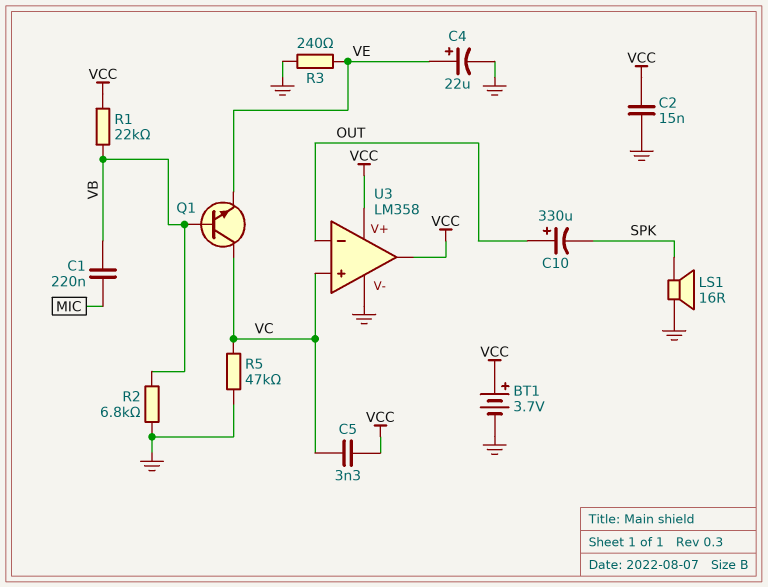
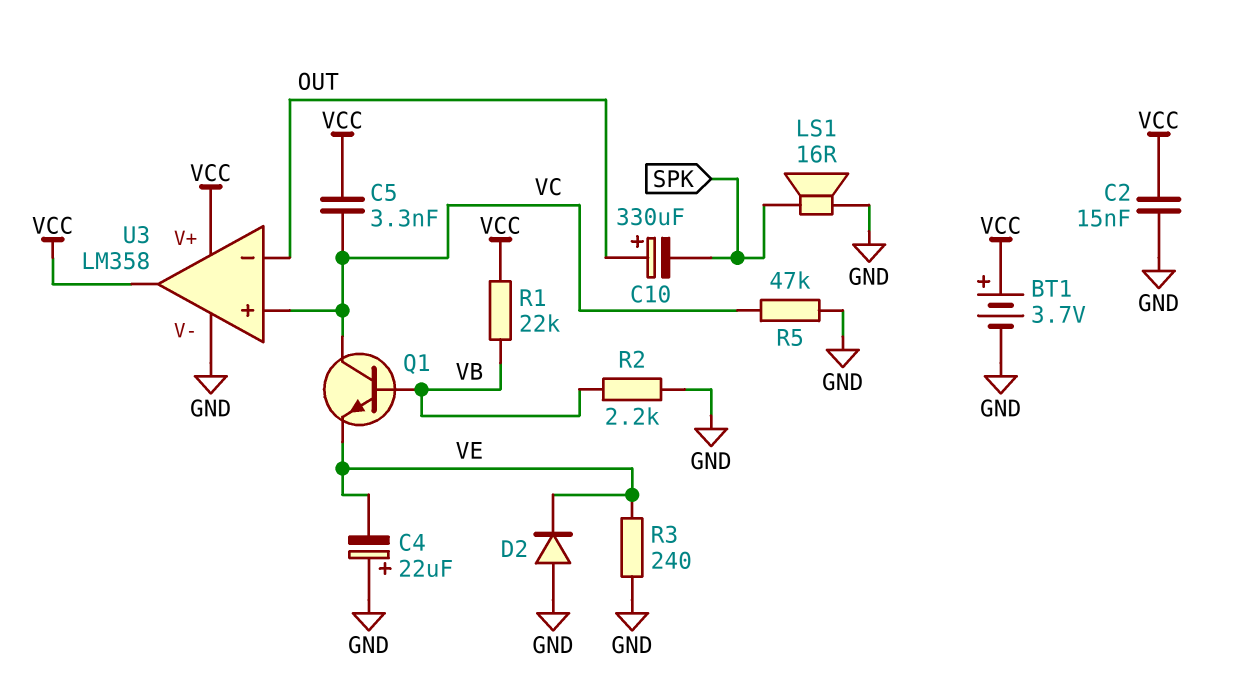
C1: 220nF (MIC, VB) -> none
C4: 22uF (plus VE, minus GND) -> 22uF (plus GND, minus VE)
D2: none -> diode (A GND, K VE)
R2: 6.8k (GND, VB) -> 2.2k (GND, VB)

